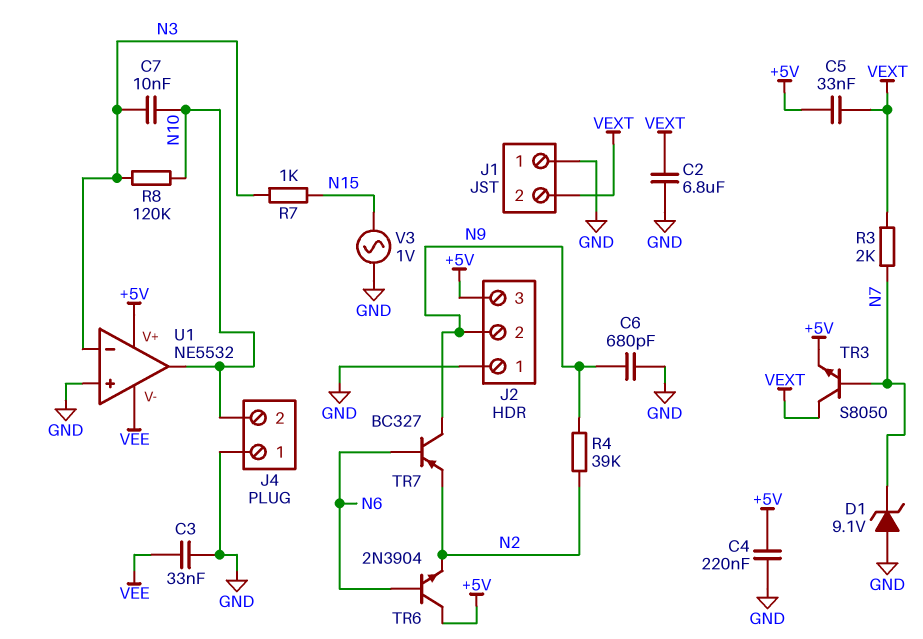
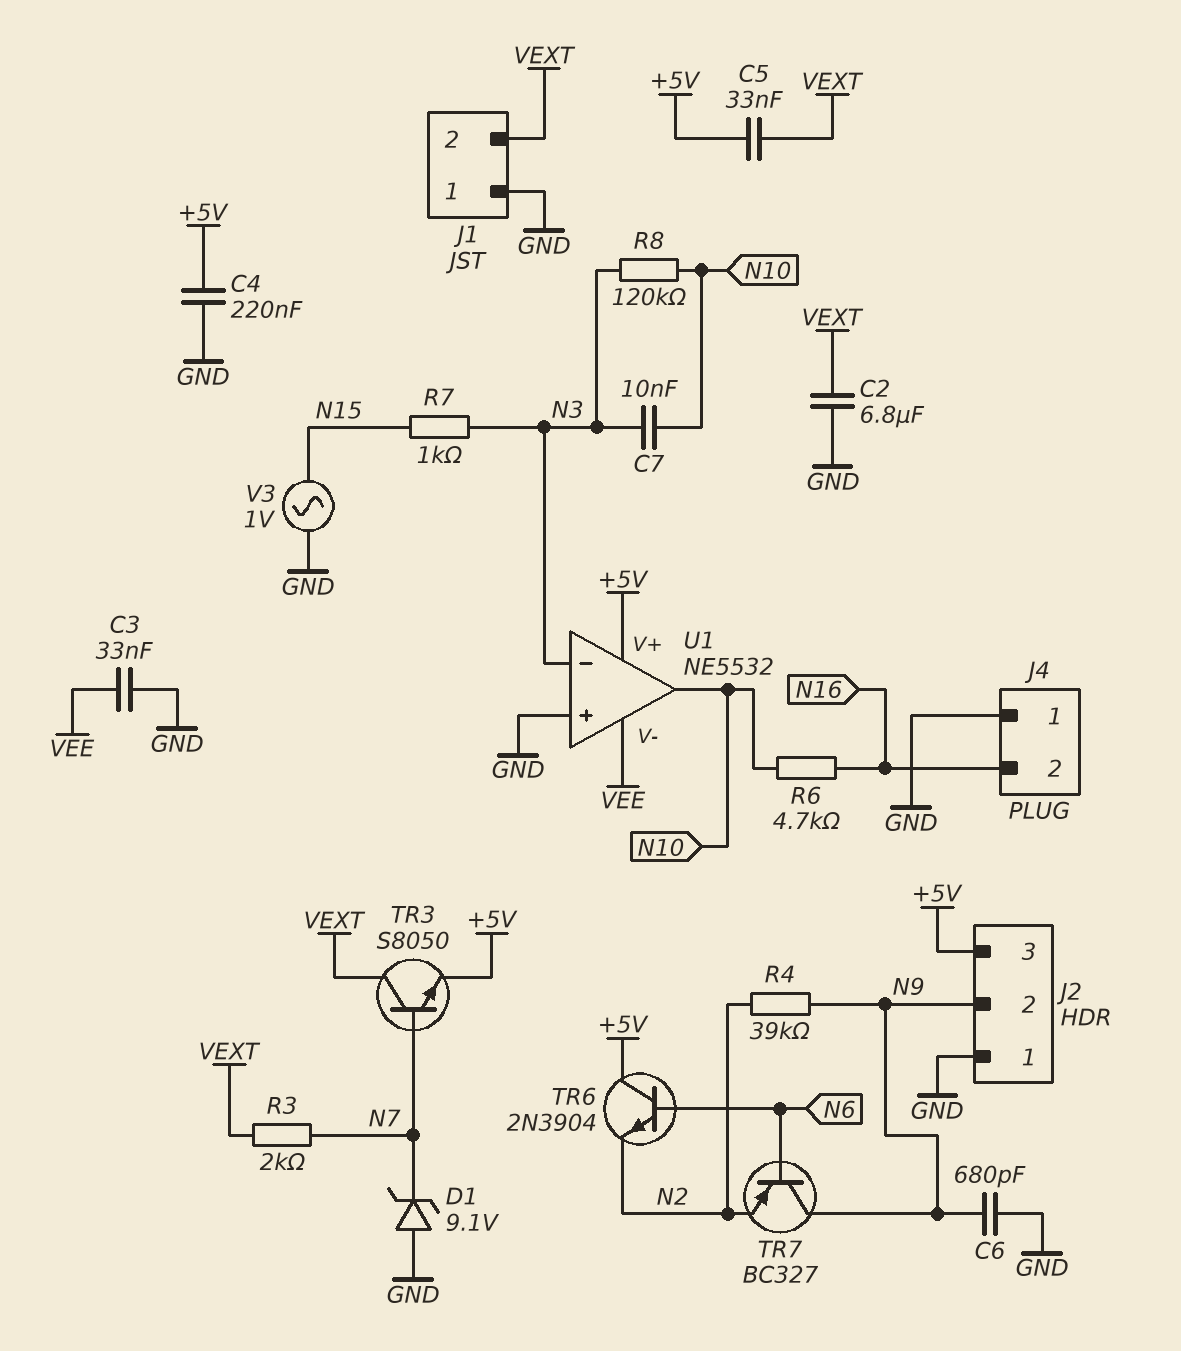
J4 pin 2: N10 -> N16
R6: none -> 4.7k (N10, N16)

